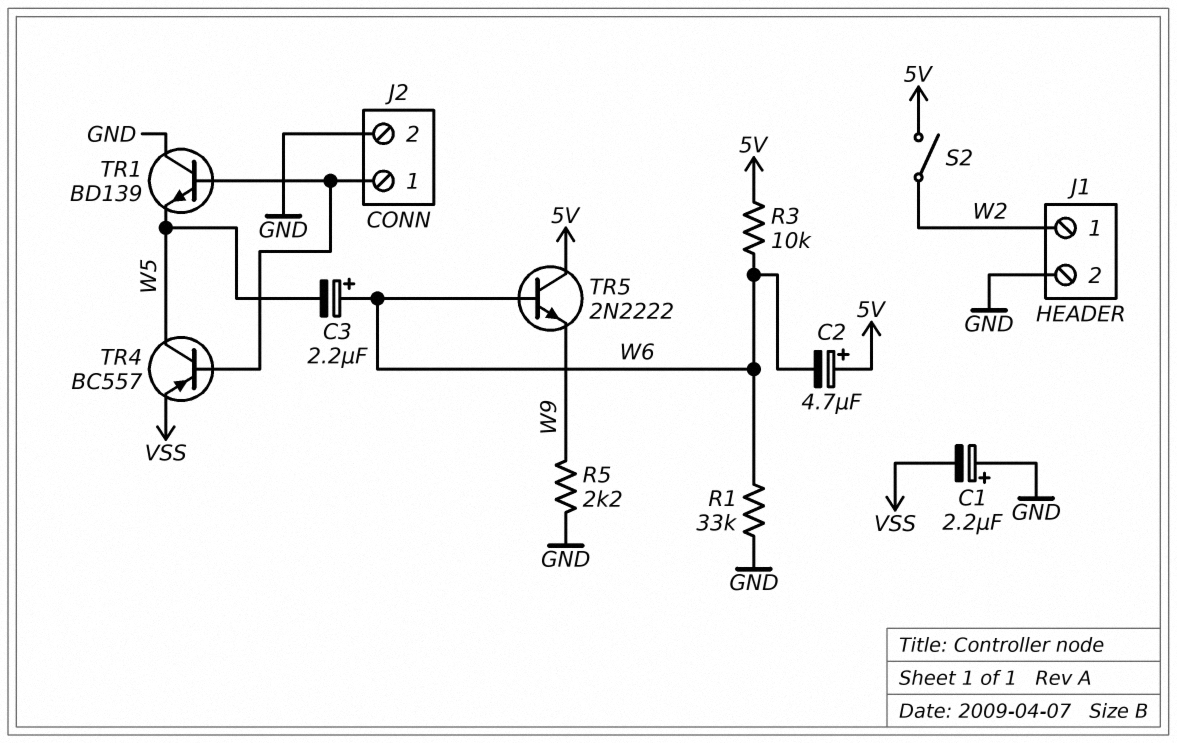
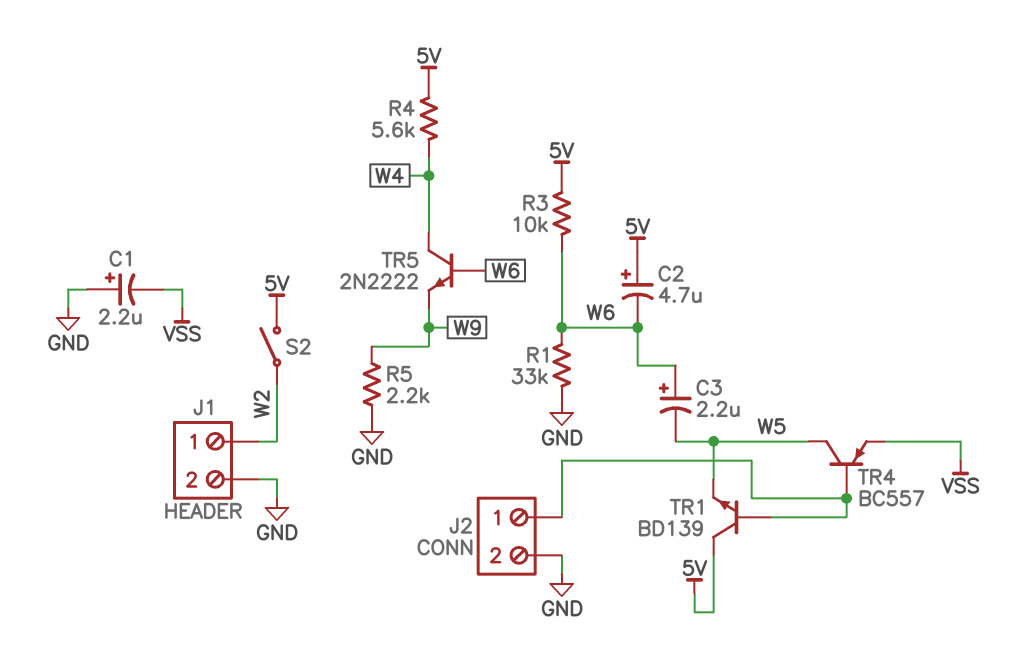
R4: none -> 5.6k (5V, W4)
TR1: NPN BD139 (B J2/1, C GND, E W5) -> NPN BD139 (B J2/1, C 5V, E W5)
TR5: NPN 2N2222 (B W6, C 5V, E W9) -> NPN 2N2222 (B W6, C W4, E W9)

